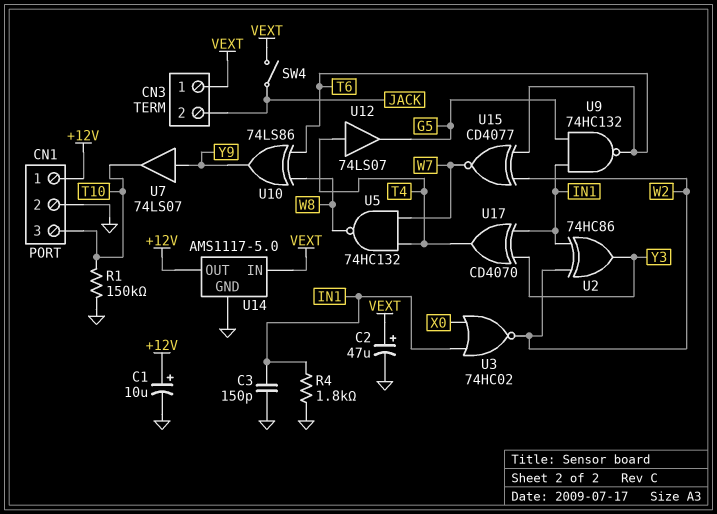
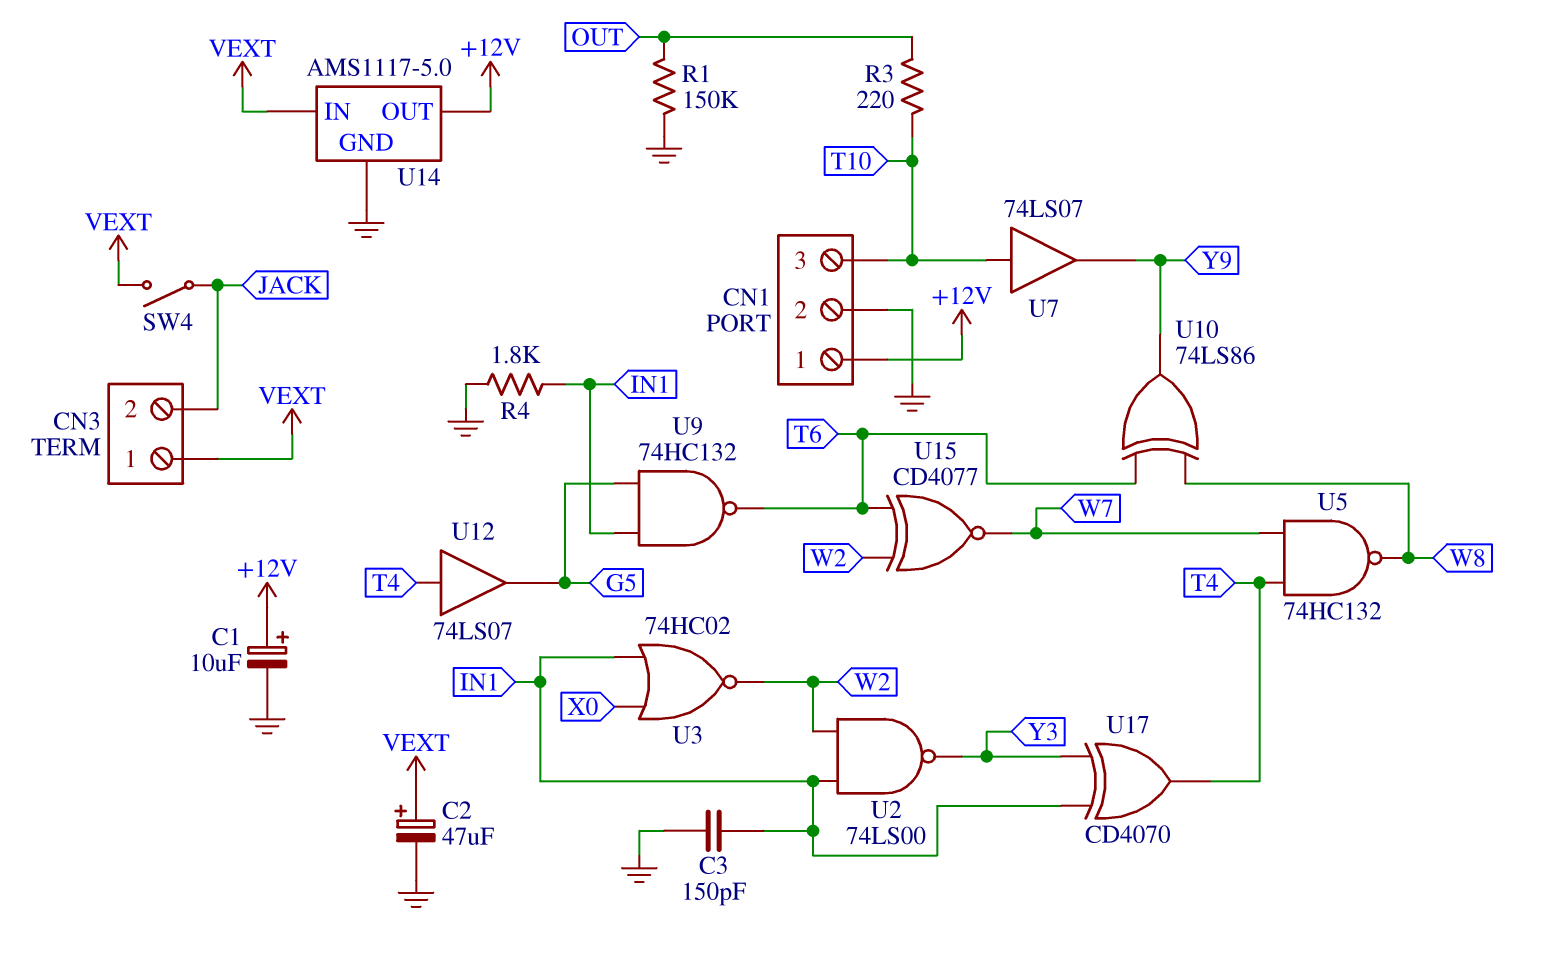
R1: 150k (GND, T10) -> 150k (GND, OUT)
R3: none -> 220 (OUT, T10)
U2: XOR 74HC86 (in IN1, in W2, out Y3) -> NAND 74LS00 (in IN1, in W2, out Y3)
U7: buffer 74LS07 (in Y9, out T10) -> buffer 74LS07 (in T10, out Y9)

